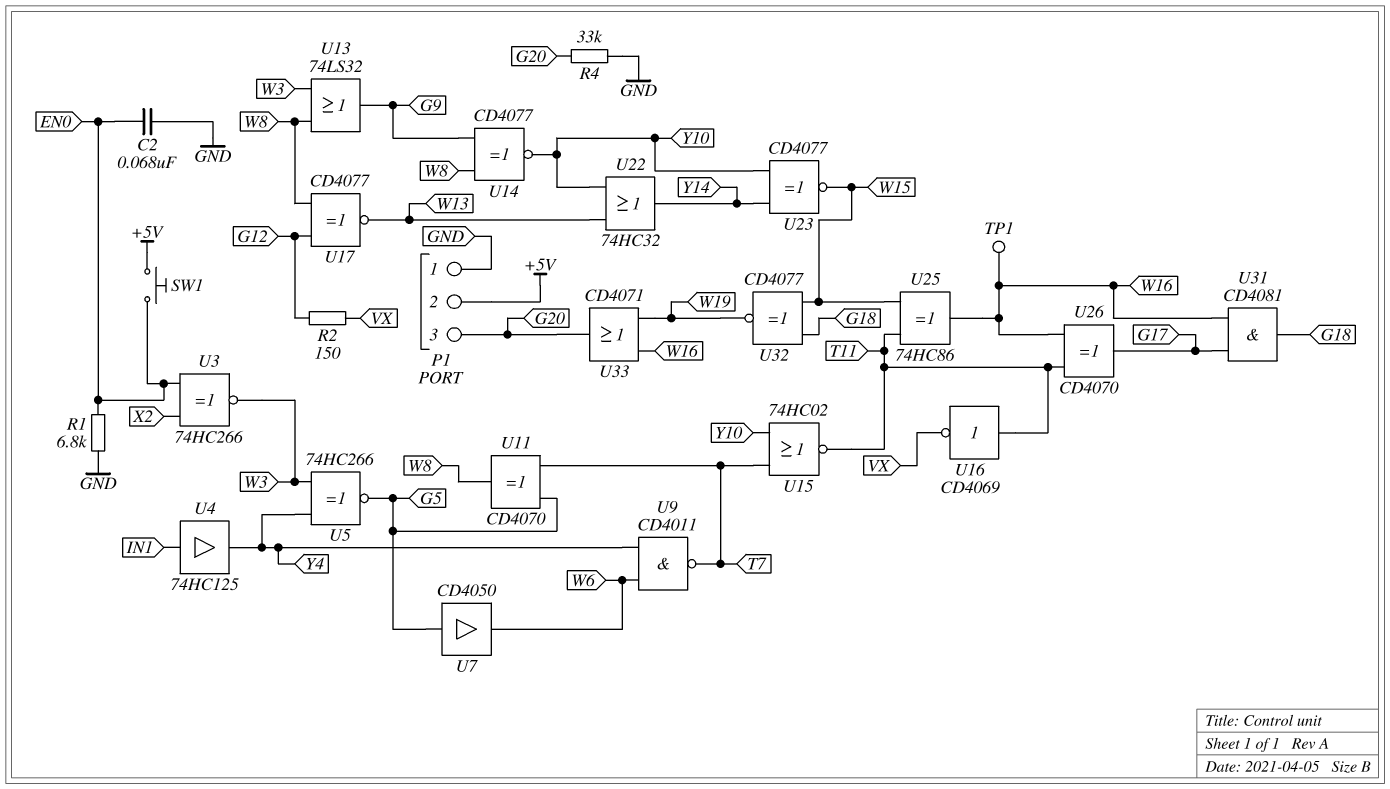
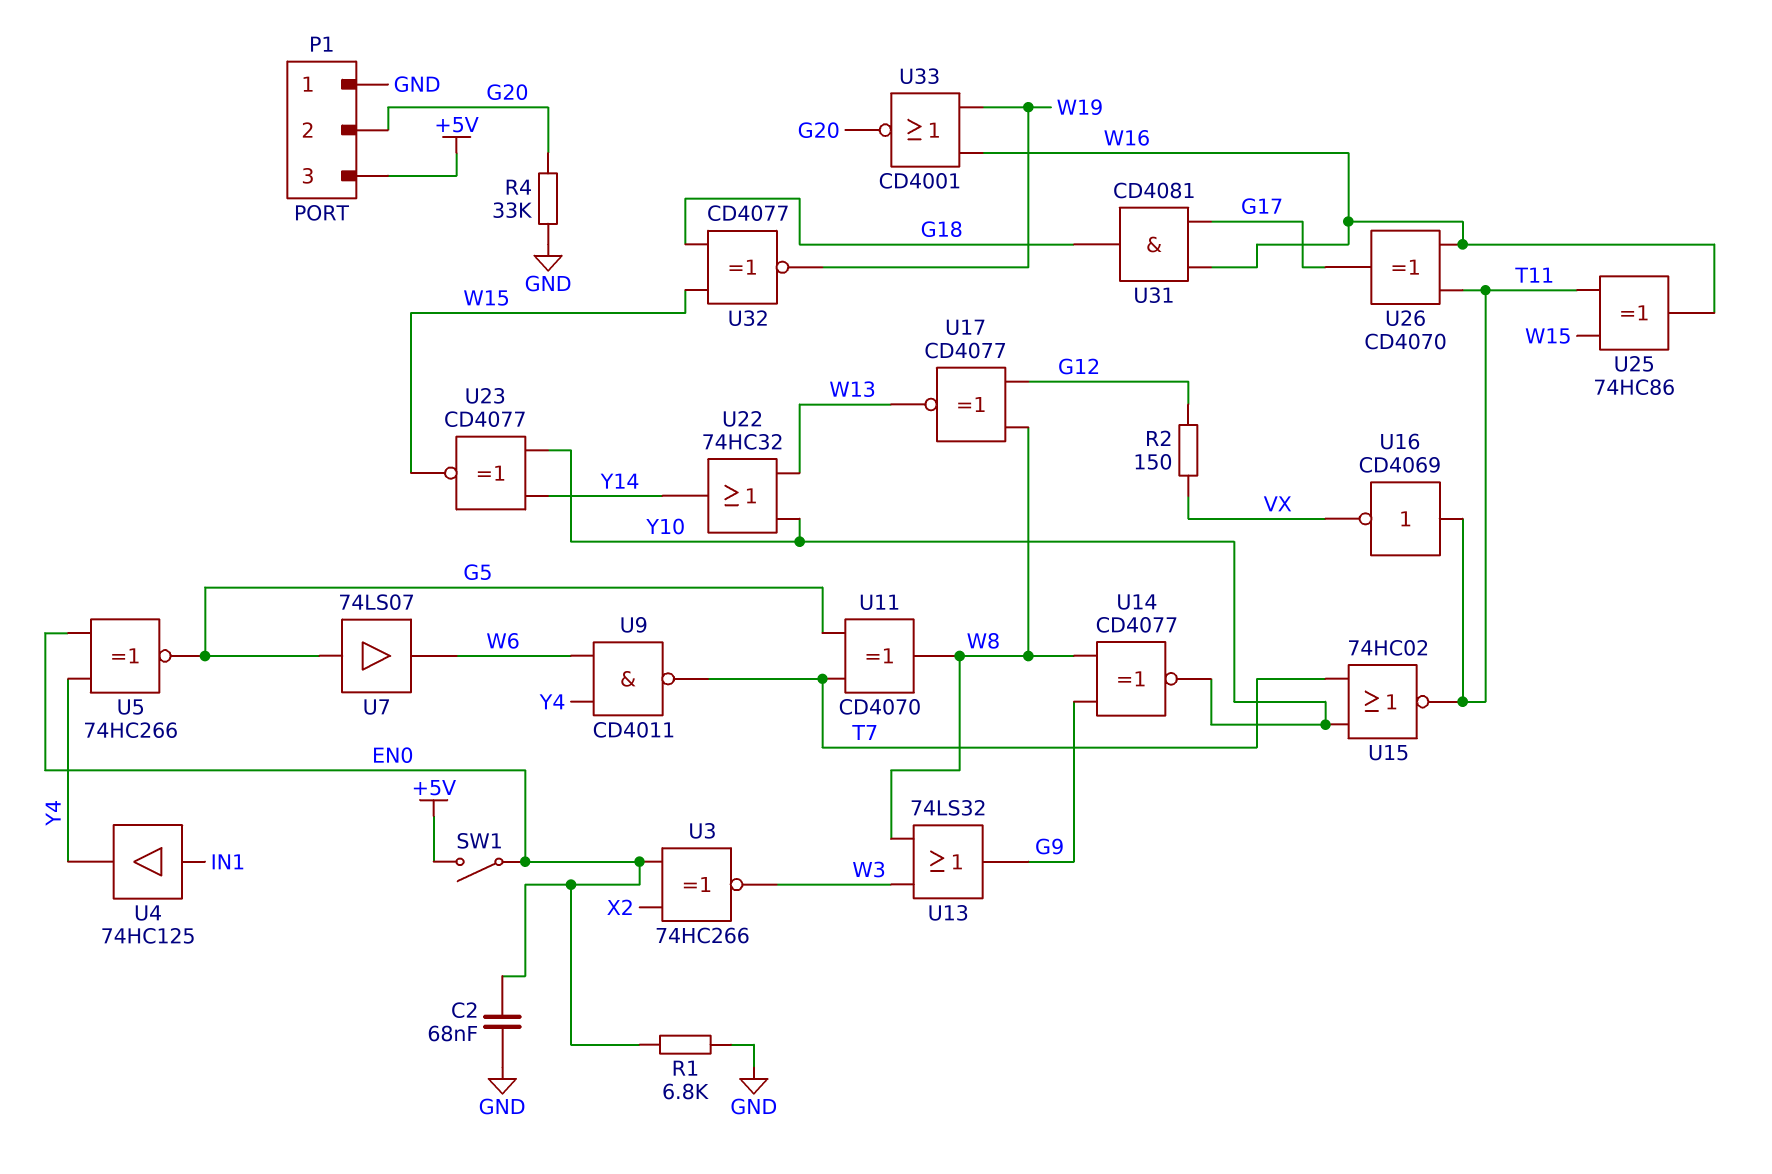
P1 pin 2: +5V -> G20
P1 pin 3: G20 -> +5V
SW1: button (+5V, EN0) -> switch (+5V, EN0)
TP1: test point (W16) -> none
U5: XNOR 74HC266 (in W3, in Y4, out G5) -> XNOR 74HC266 (in EN0, in Y4, out G5)
U7: buffer CD4050 (in G5, out W6) -> buffer 74LS07 (in G5, out W6)
U33: OR CD4071 (in W16, in W19, out G20) -> NOR CD4001 (in W16, in W19, out G20)

